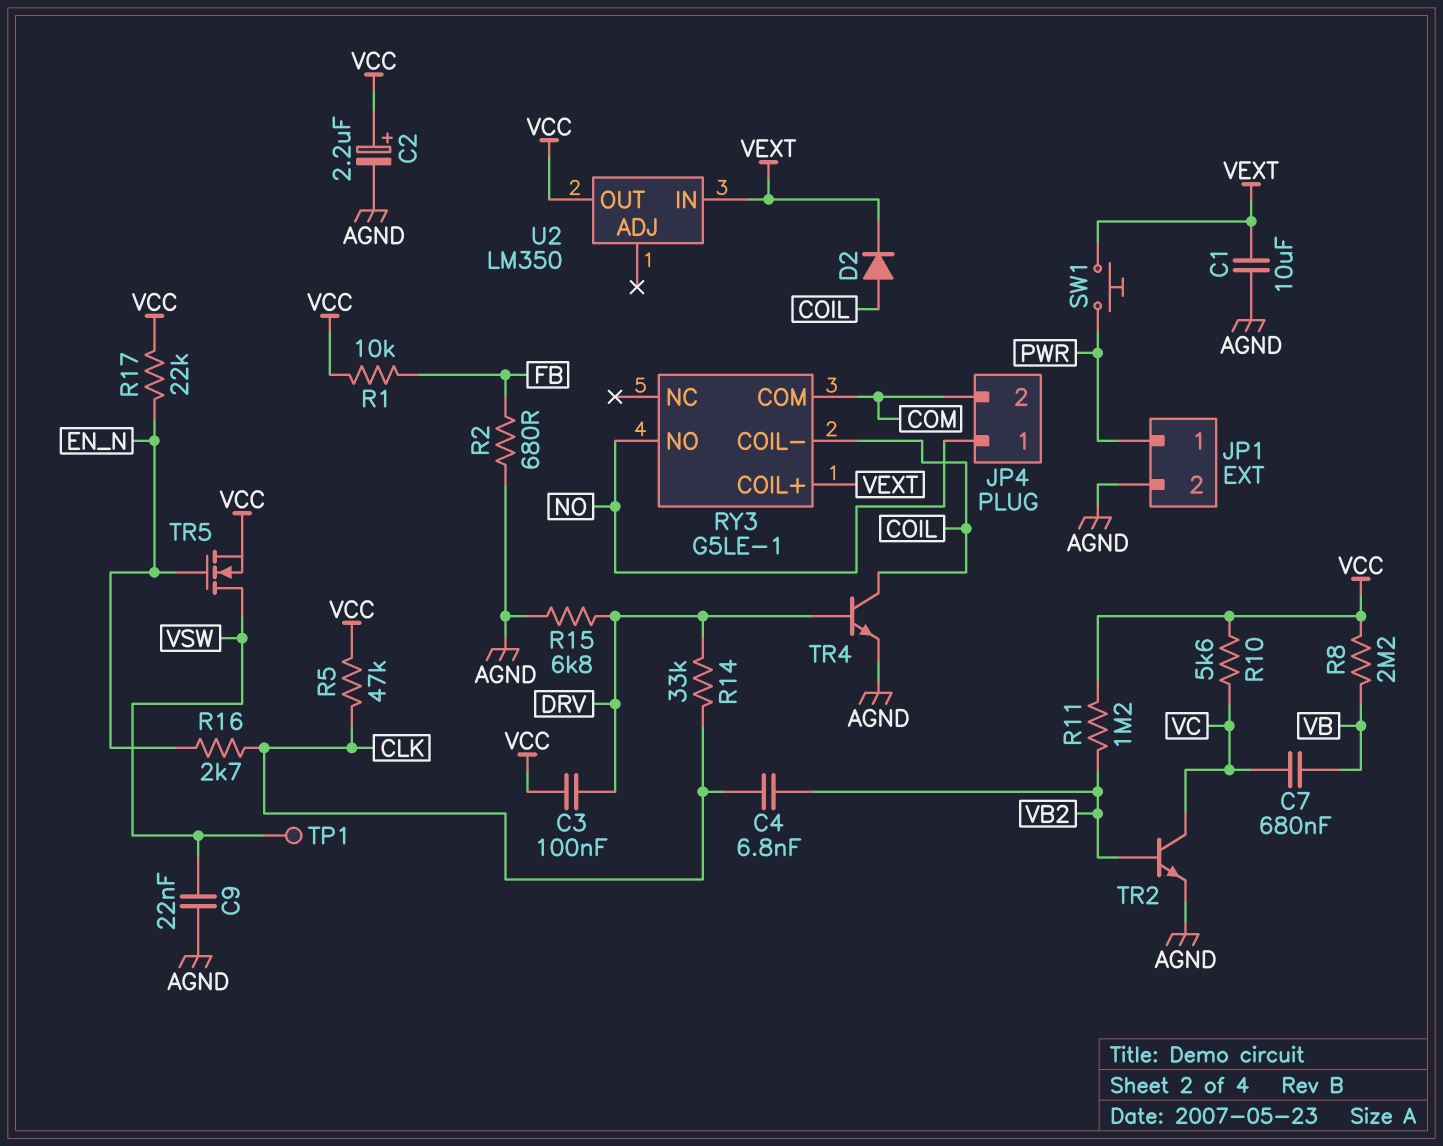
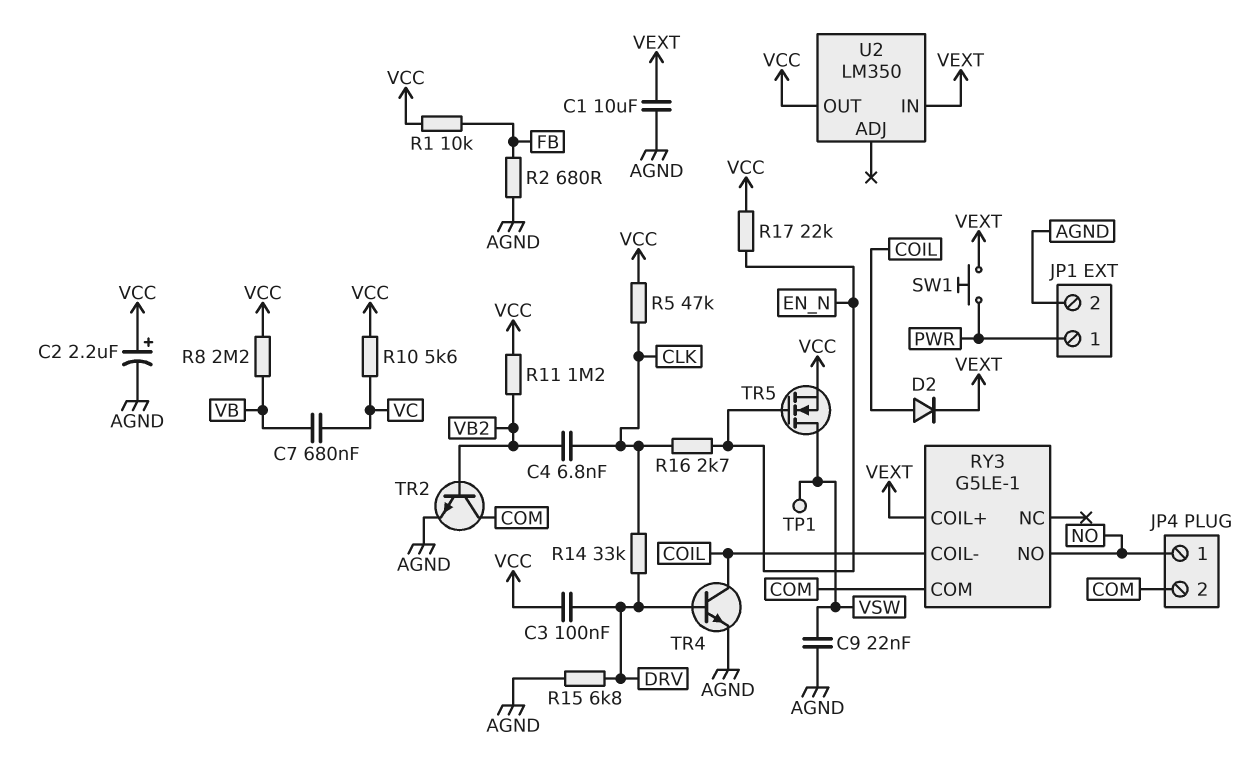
TR2: NPN (B VB2, C VC, E AGND) -> NPN (B VB2, C COM, E AGND)

